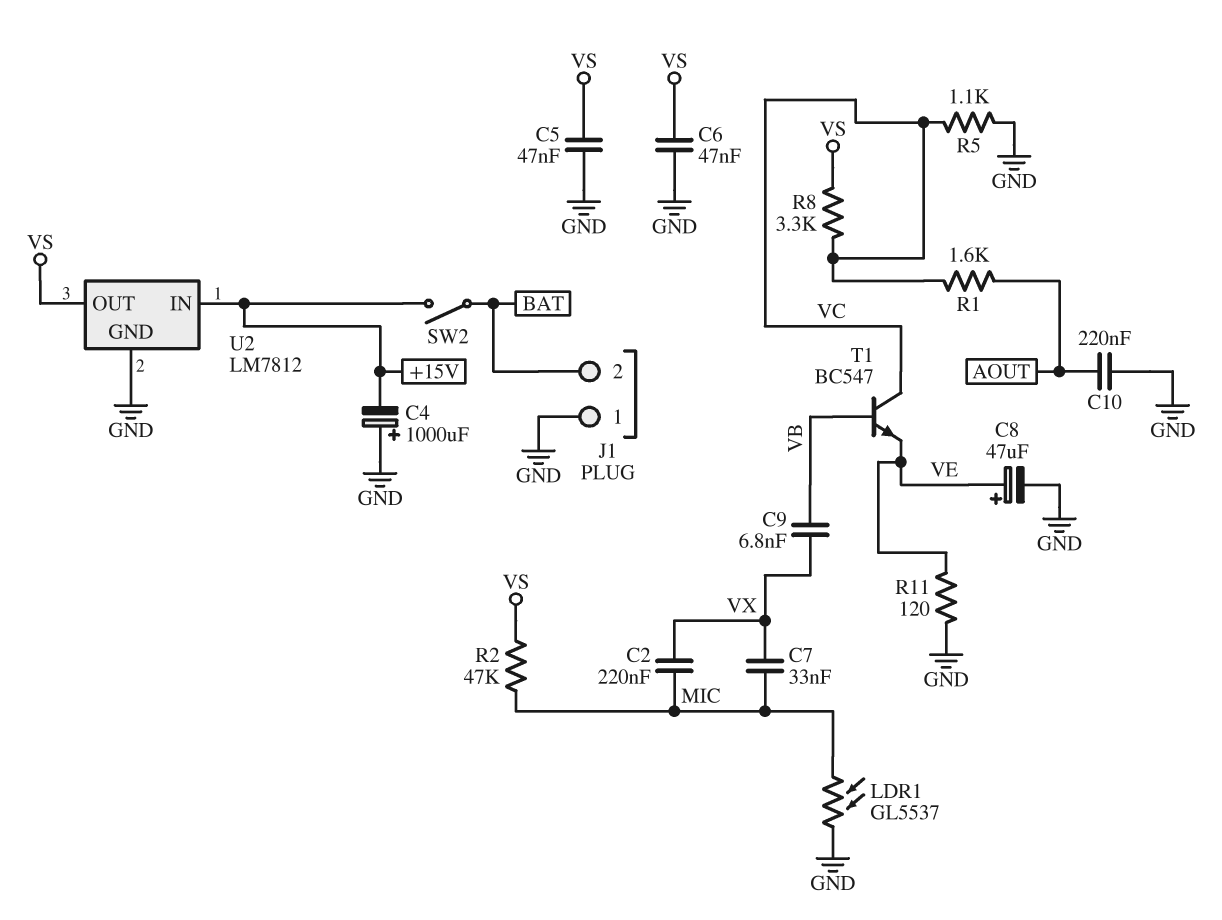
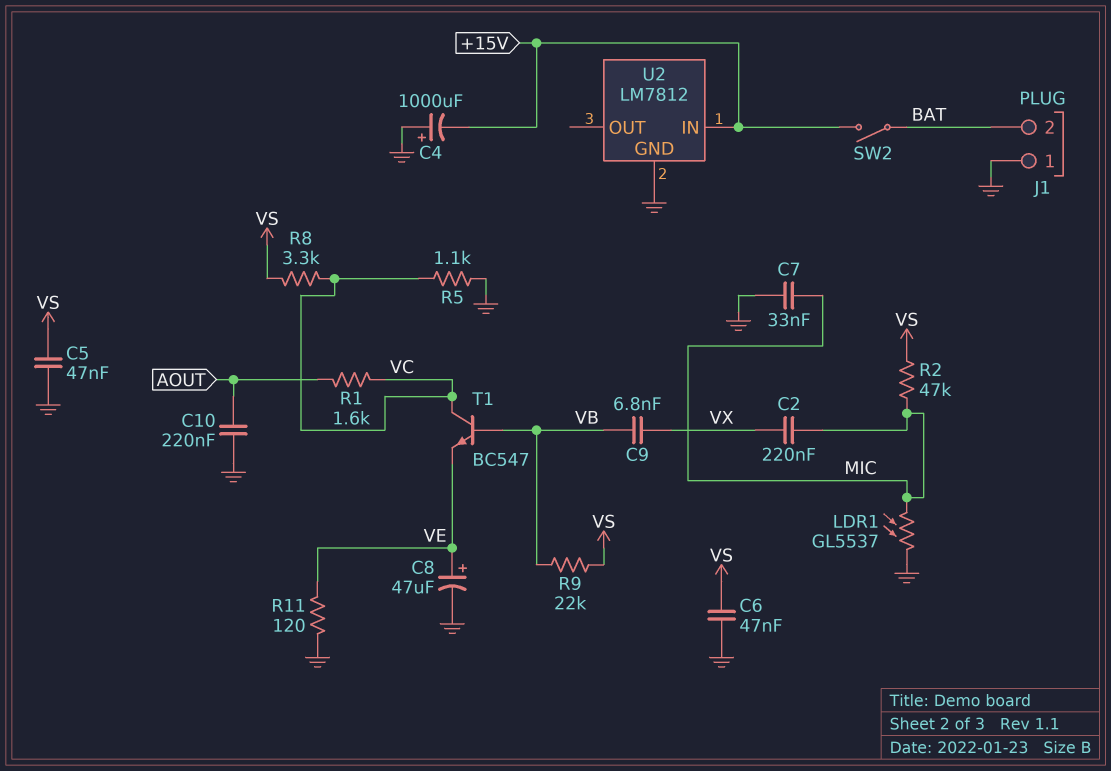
C7: 33nF (MIC, VX) -> 33nF (GND, MIC)
R9: none -> 22k (VB, VS)
U2 pin OUT: VS -> none

